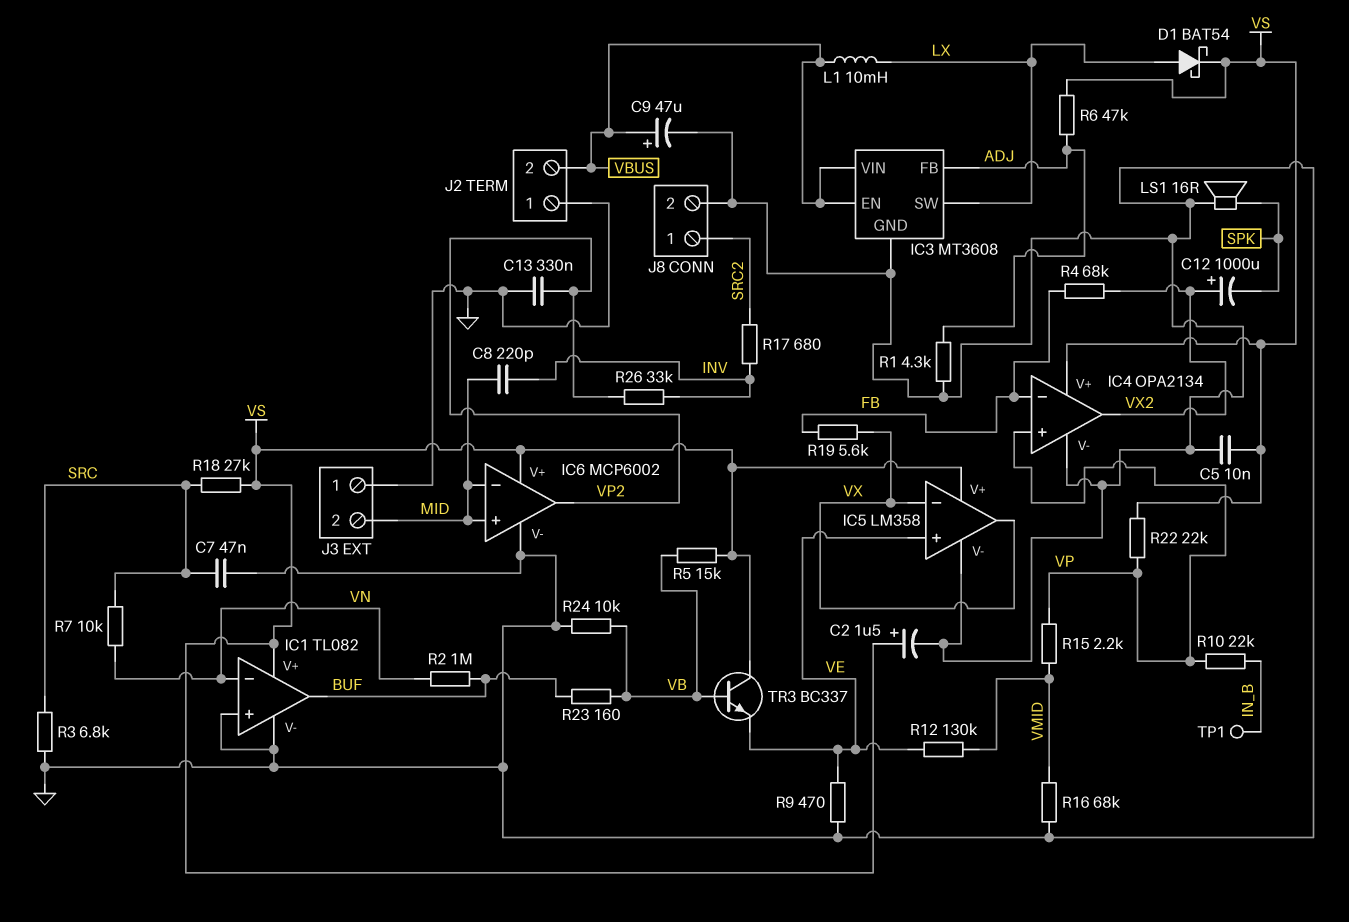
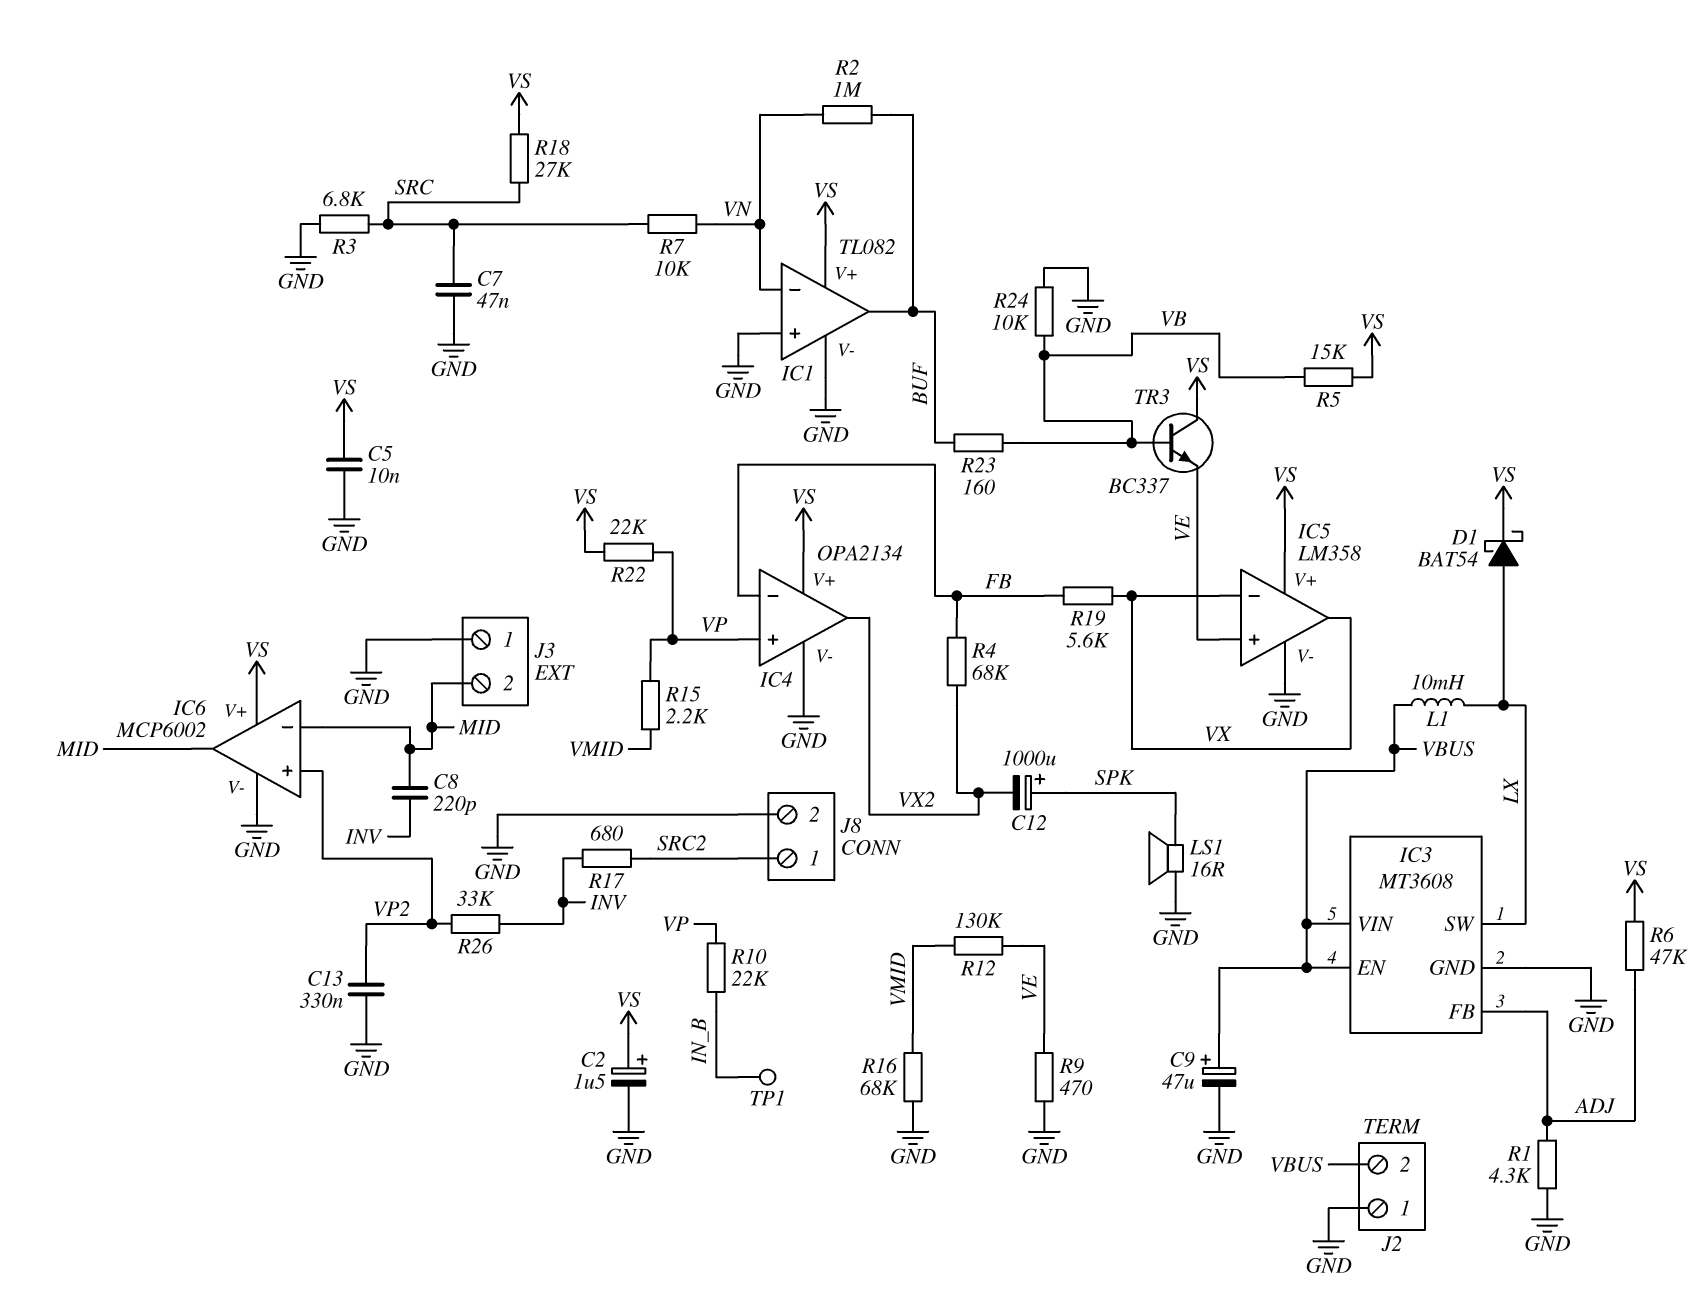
C12: 1000uF (plus VX2, minus SPK) -> 1000uF (plus SPK, minus VX2)
IC6 pin in+: MID -> VP2
IC6 pin out: VP2 -> MID

